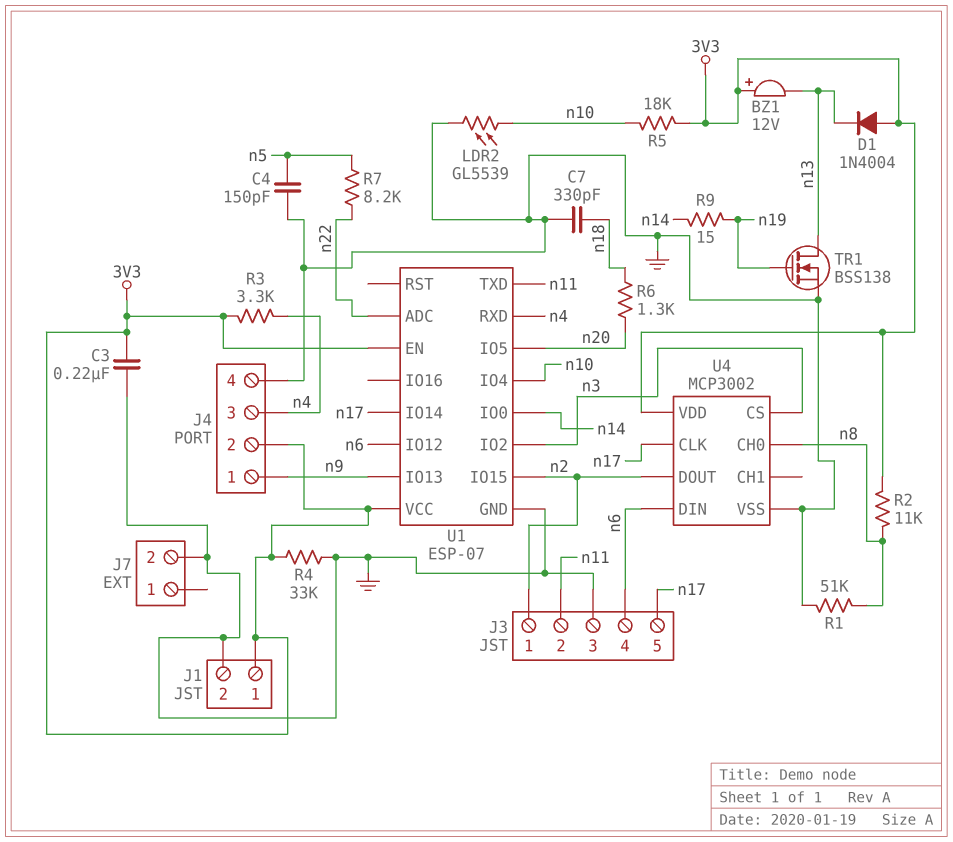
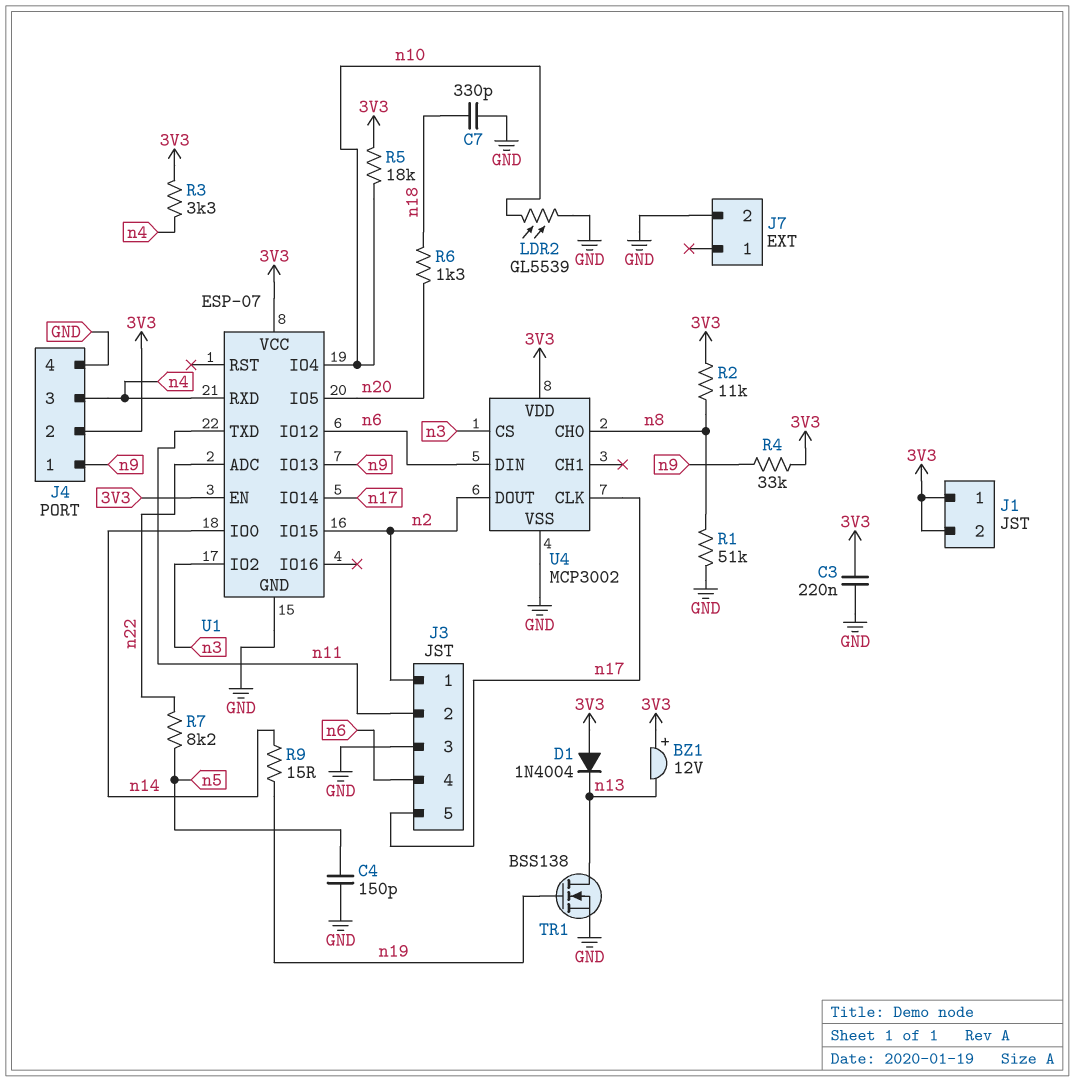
J1 pin 2: GND -> 3V3
R4: 33k (3V3, GND) -> 33k (3V3, n9)

